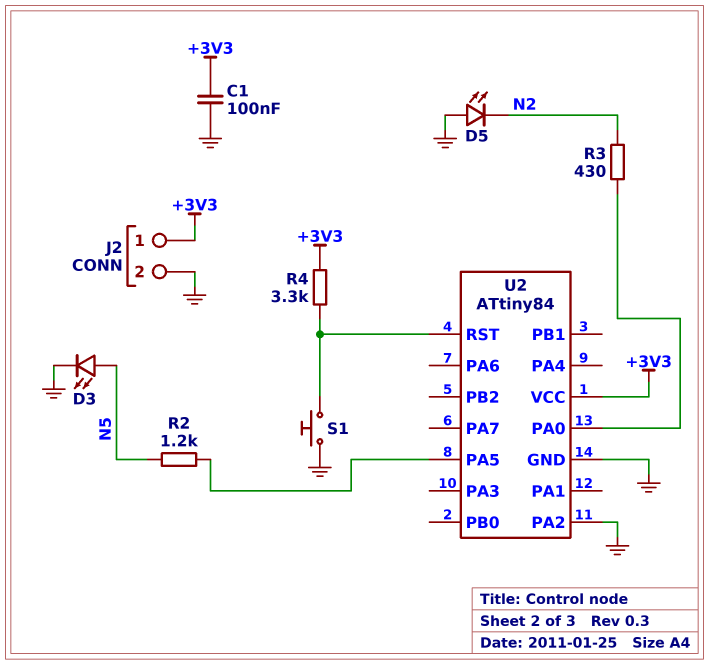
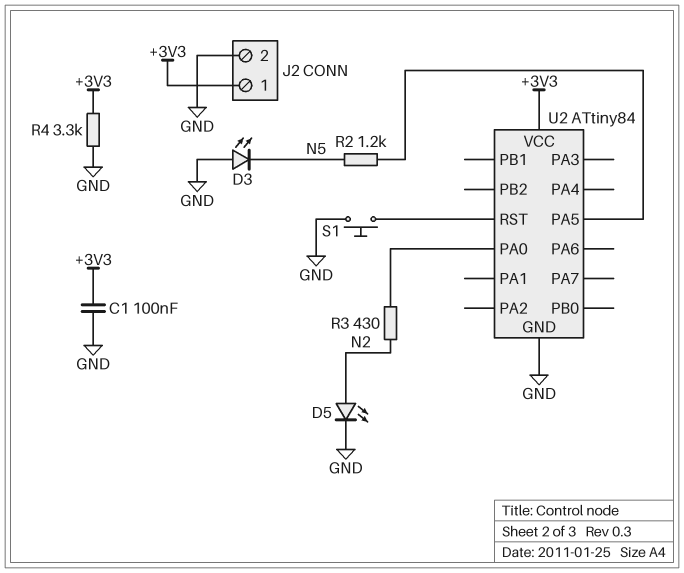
D3: LED (A N5, K GND) -> LED (A GND, K N5)
D5: LED (A GND, K N2) -> LED (A N2, K GND)
R4: 3.3k (+3V3, U2/RST) -> 3.3k (+3V3, GND)
U2 pin PA2: GND -> none

